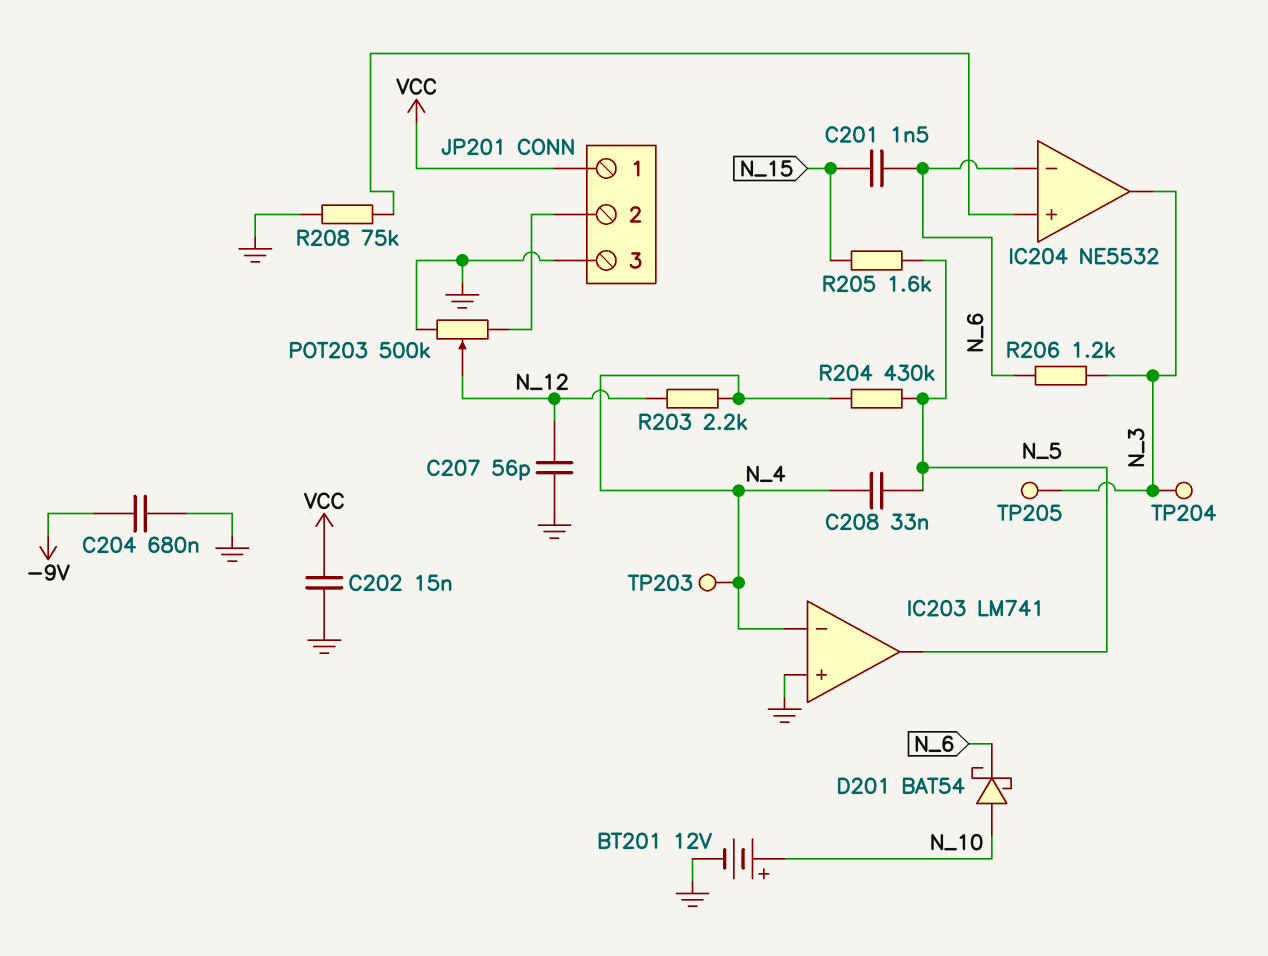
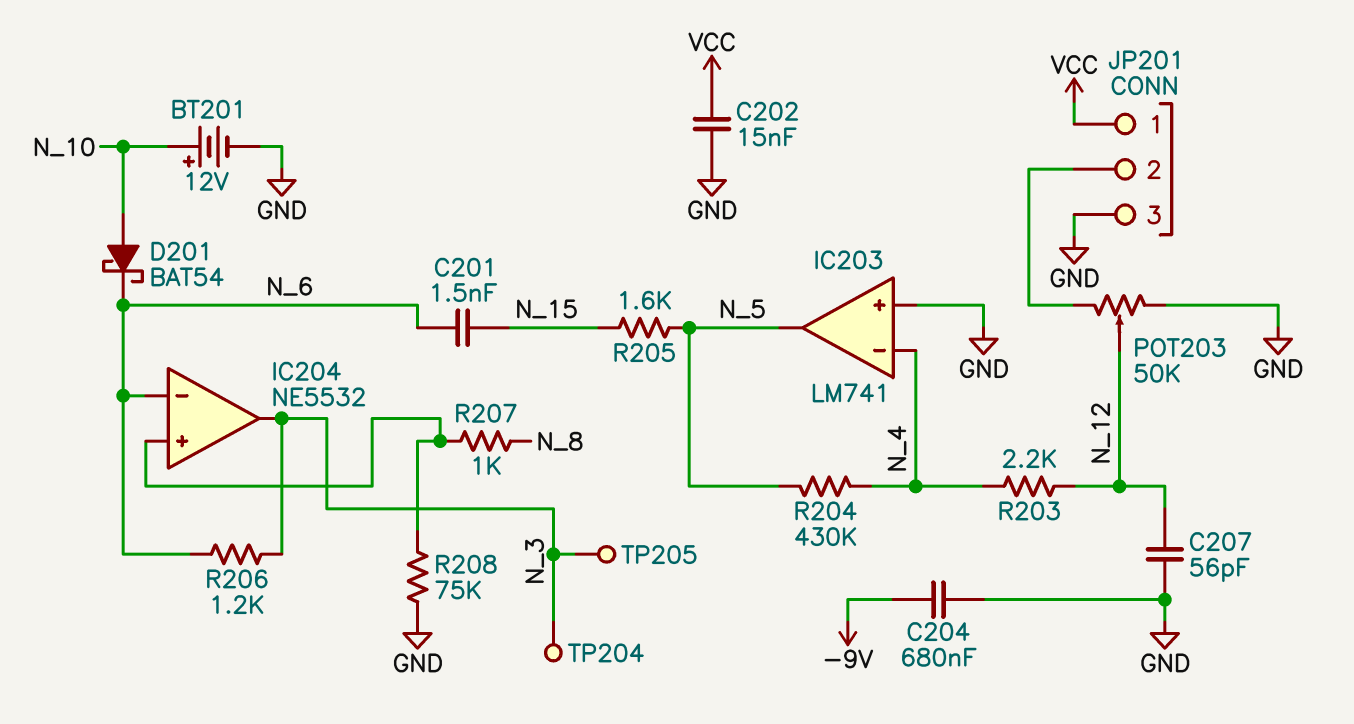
C208: 33nF (N_4, N_5) -> none
POT203: 500k (GND, JP201/2, wiper N_12) -> 50k (GND, JP201/2, wiper N_12)
R207: none -> 1k (IC204/in+, N_8)
TP203: test point (N_4) -> none

